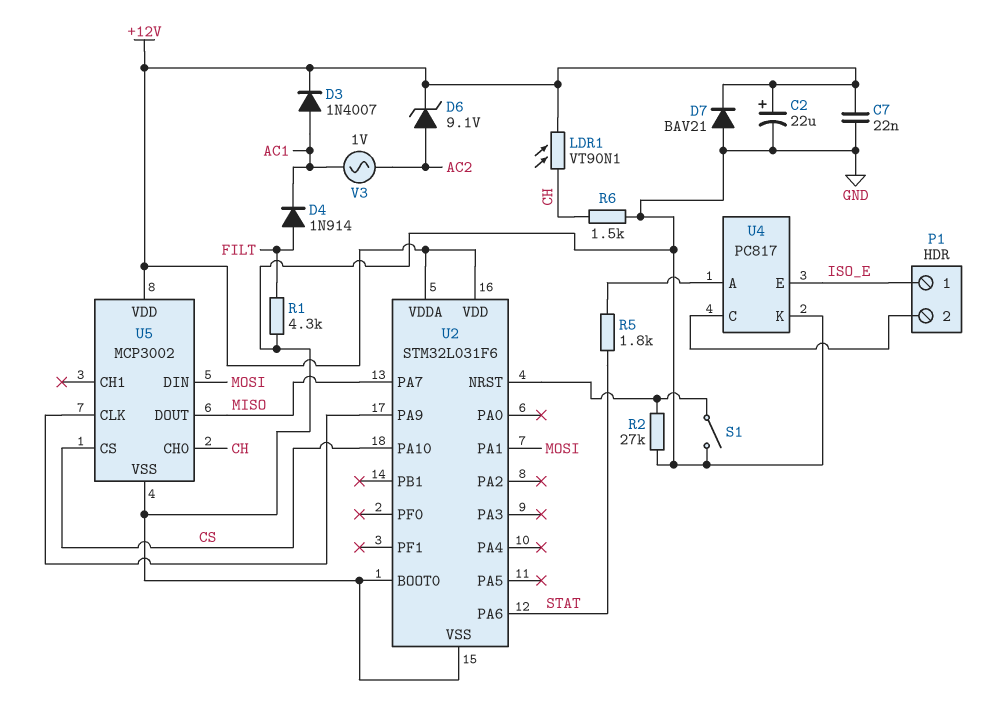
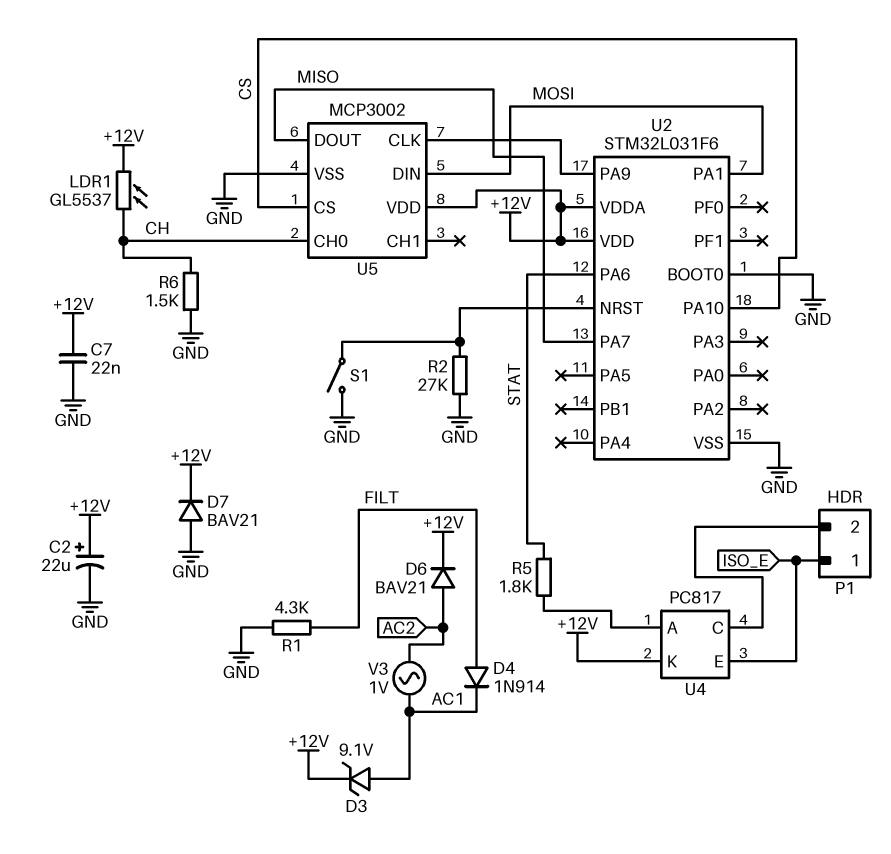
D3: diode 1N4007 (A AC1, K +12V) -> zener 9.1V (A AC1, K +12V)
D6: zener 9.1V (A AC2, K +12V) -> diode BAV21 (A AC2, K +12V)
LDR1: VT90N1 (+12V, CH) -> GL5537 (+12V, CH)
U4 pin K: GND -> +12V

